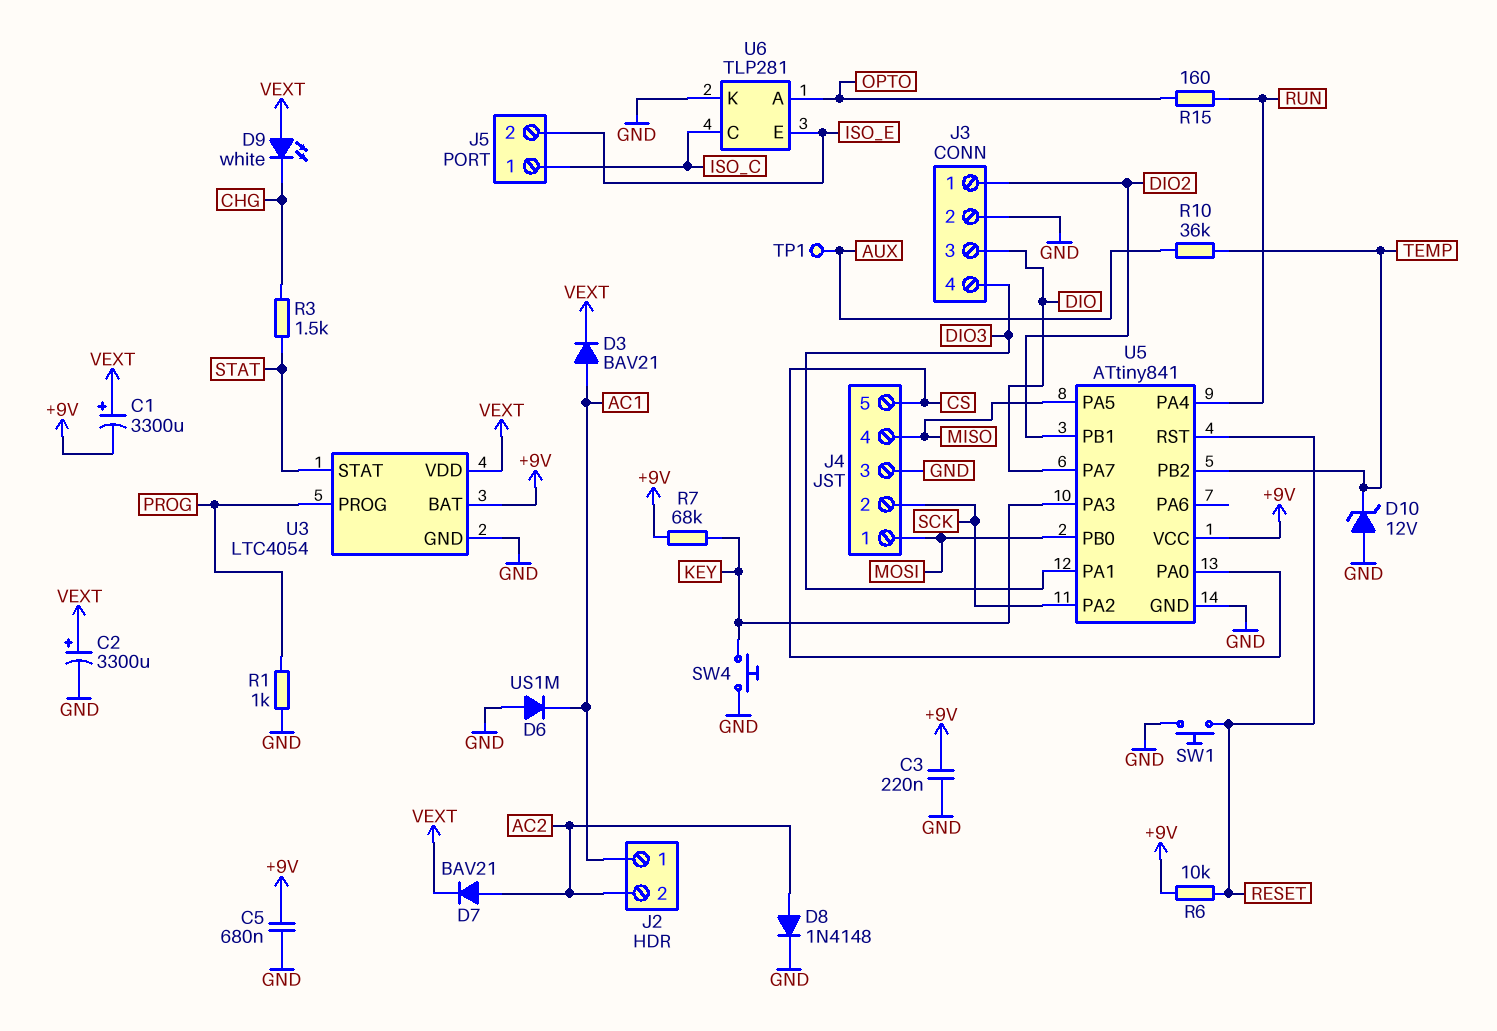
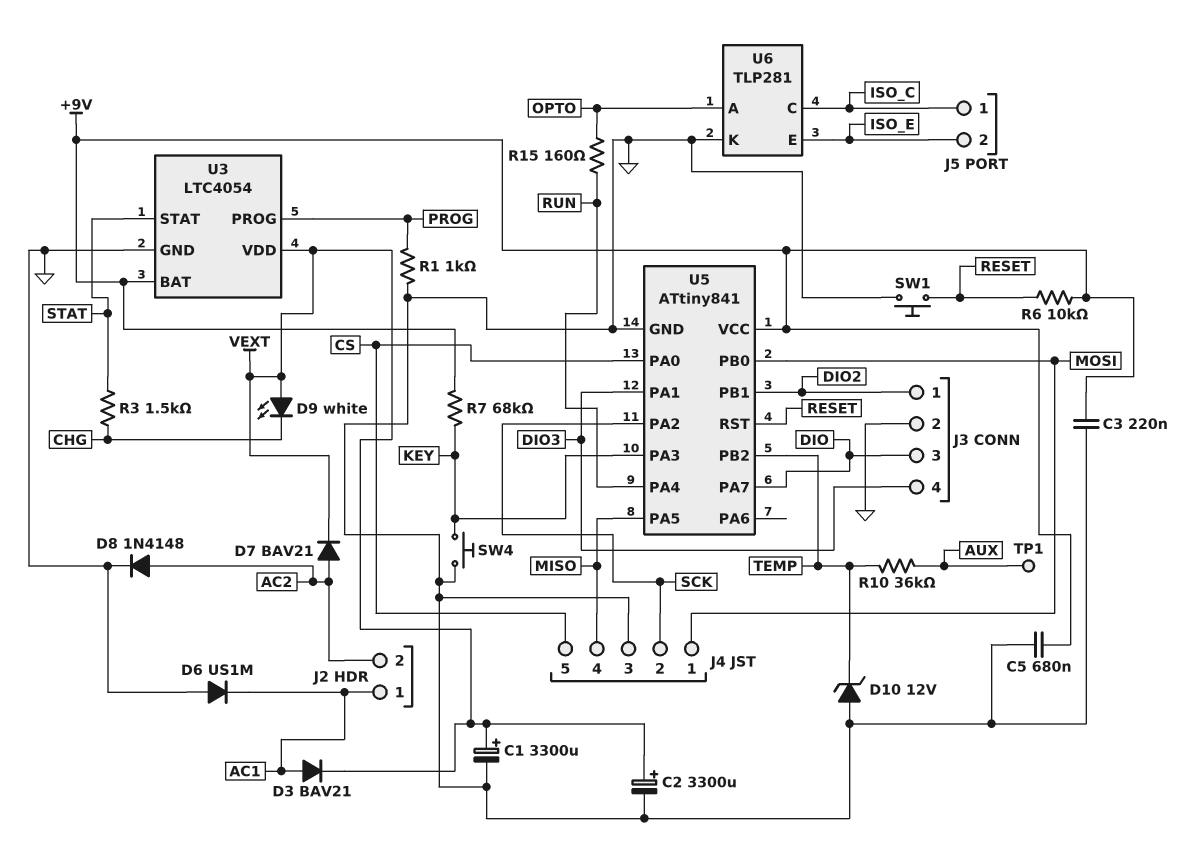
C1: 3300uF (plus VEXT, minus +9V) -> 3300uF (plus VEXT, minus GND)

